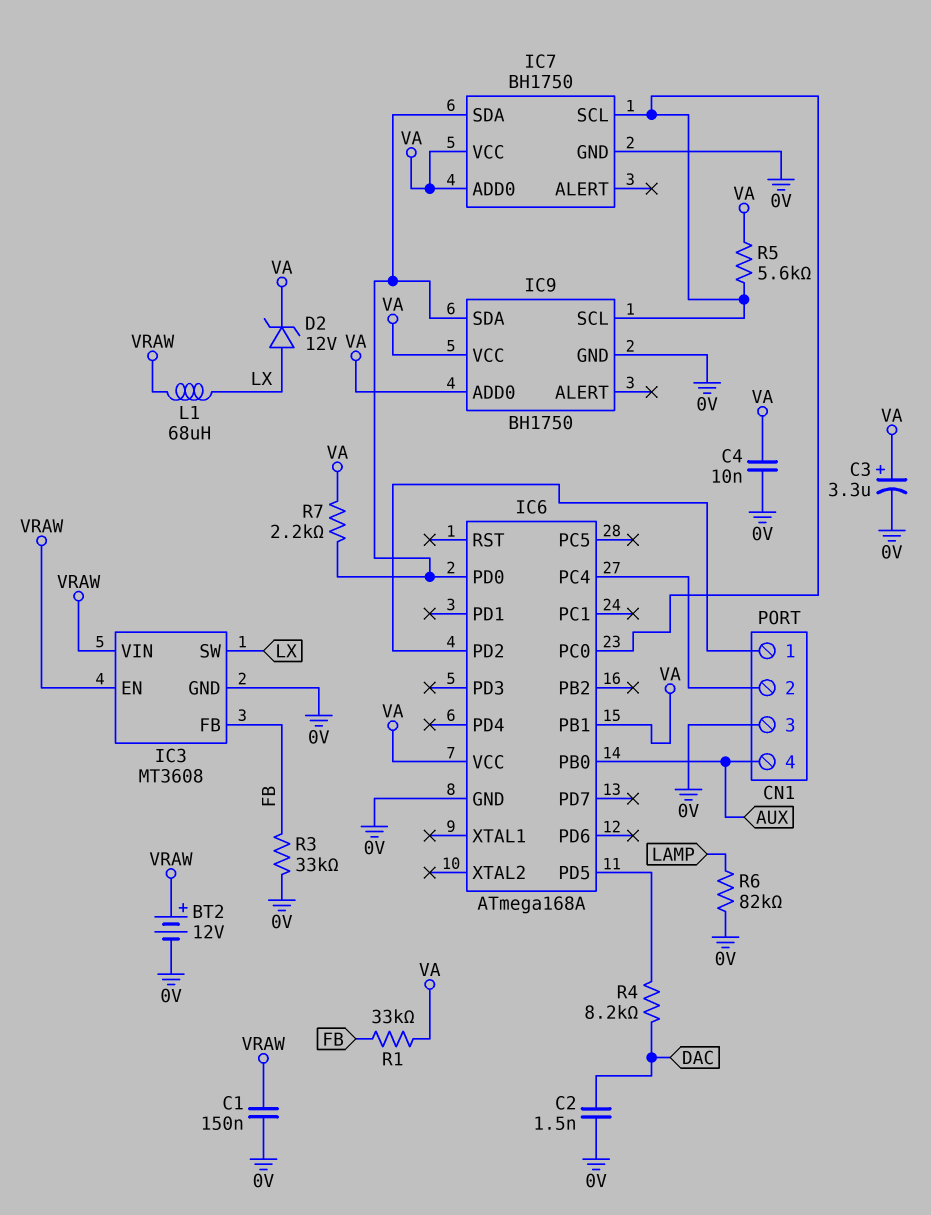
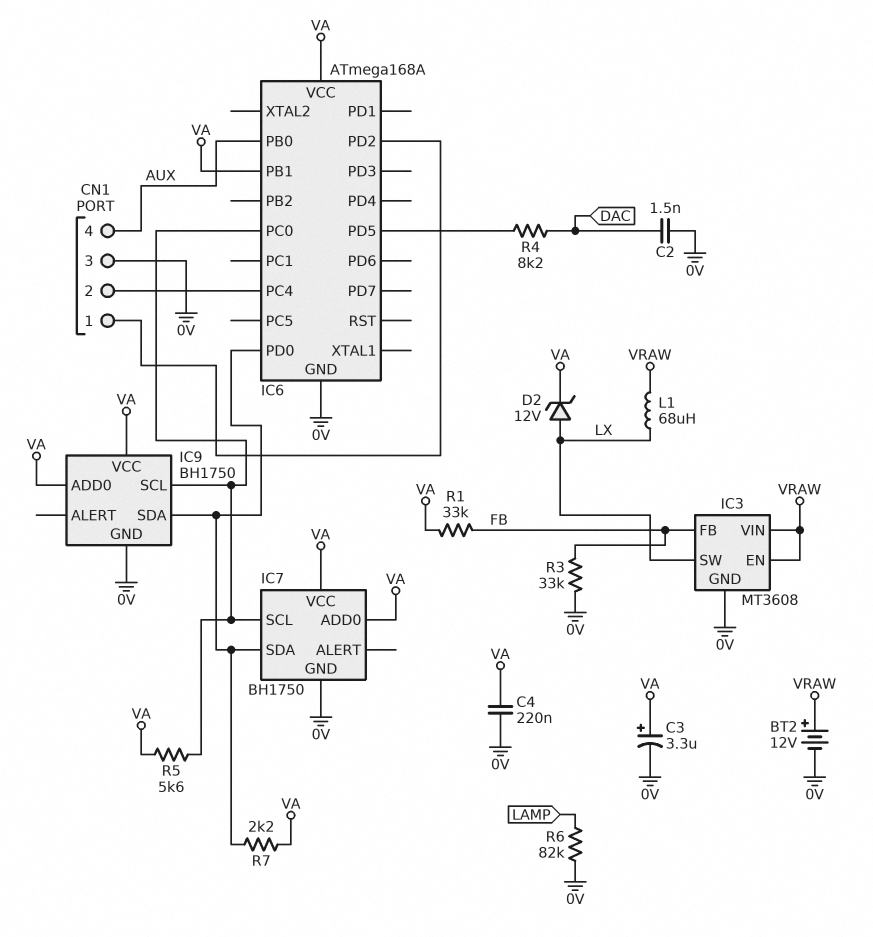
C1: 150nF (0V, VRAW) -> none
C4: 10nF (0V, VA) -> 220nF (0V, VA)

